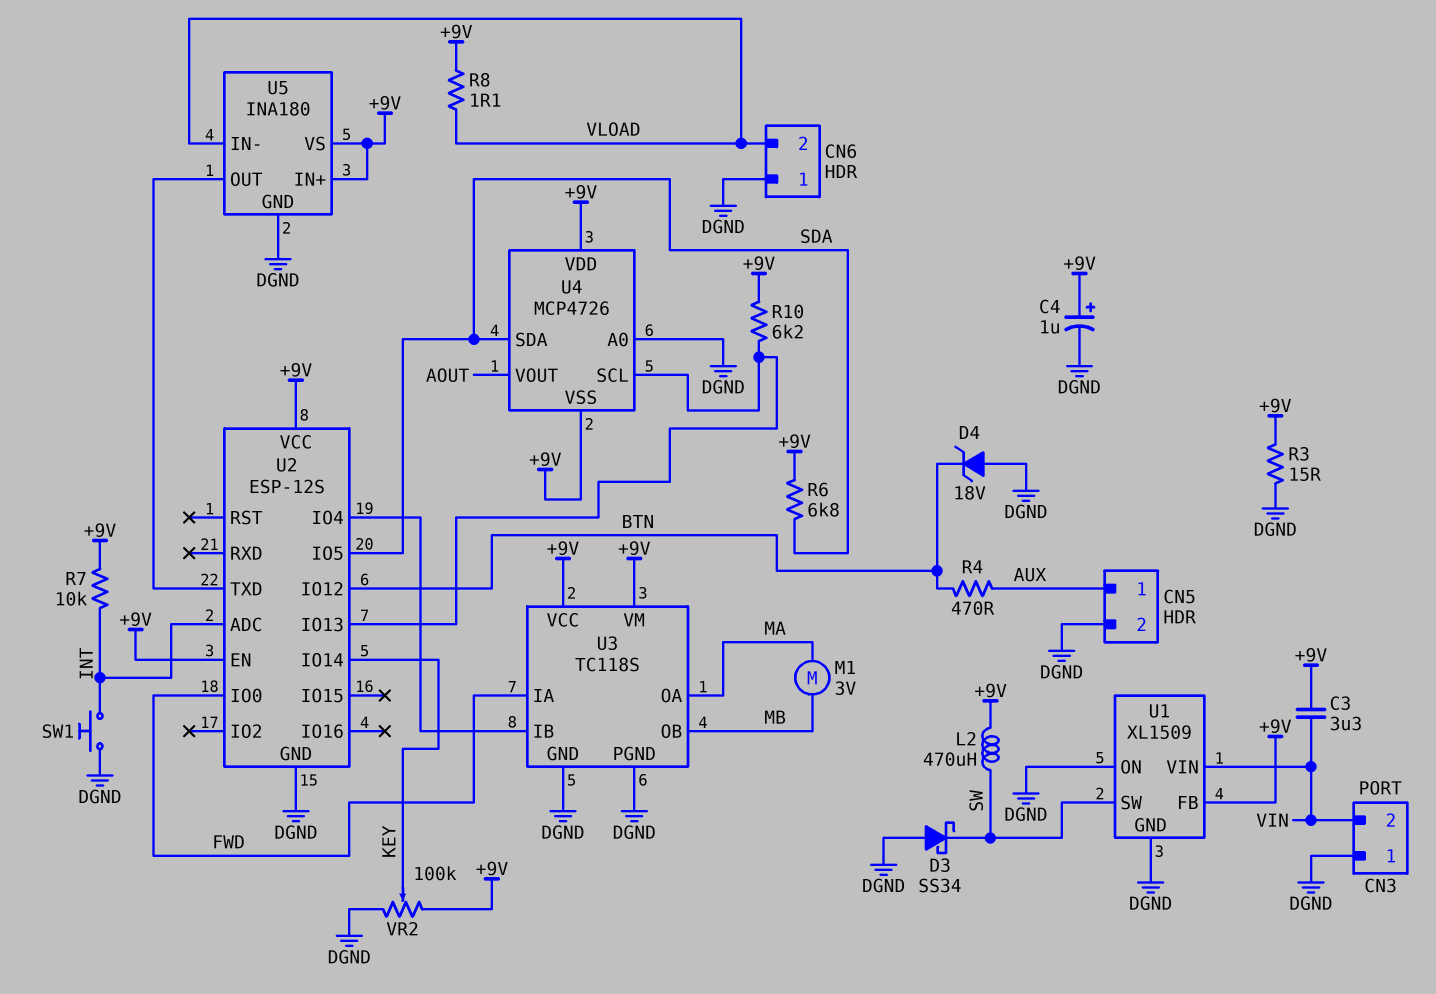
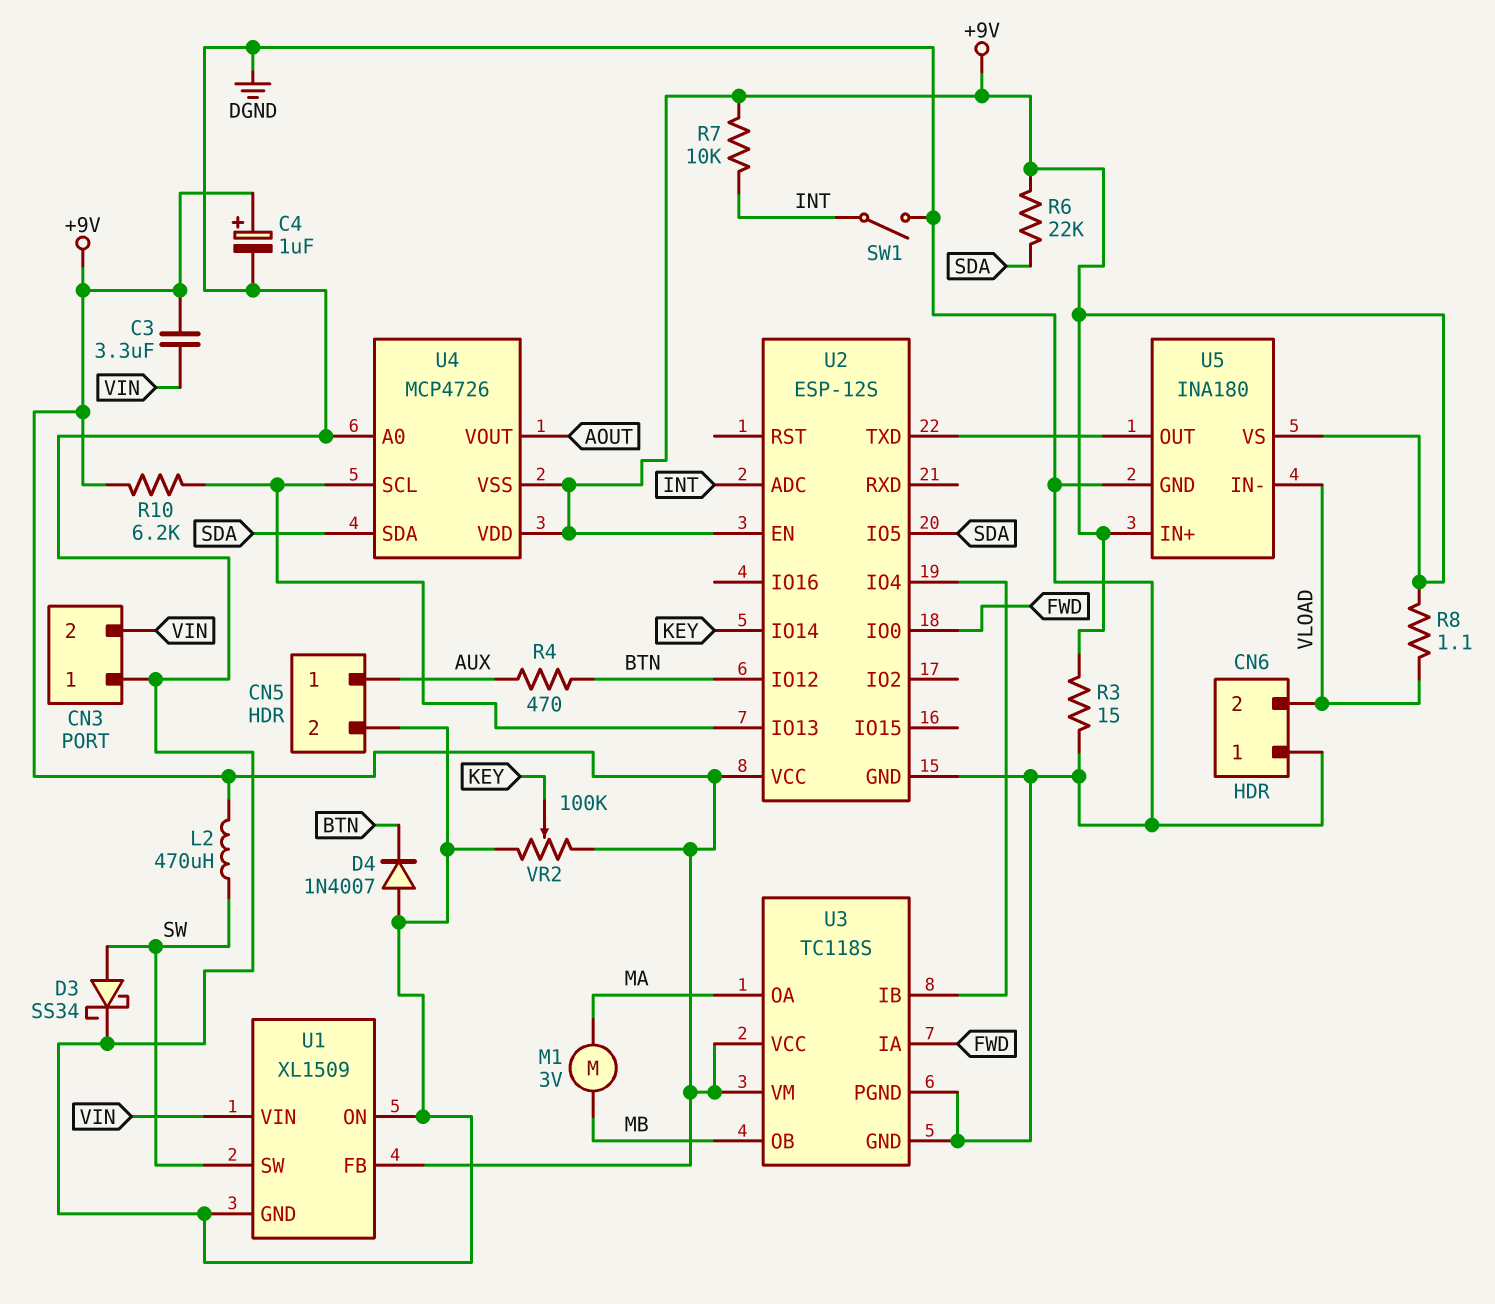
D3: schottky SS34 (A DGND, K SW) -> schottky SS34 (A SW, K DGND)
D4: zener 18V (A DGND, K BTN) -> diode 1N4007 (A DGND, K BTN)
R6: 6.8k (+9V, SDA) -> 22k (+9V, SDA)
SW1: button (DGND, INT) -> switch (DGND, INT)

